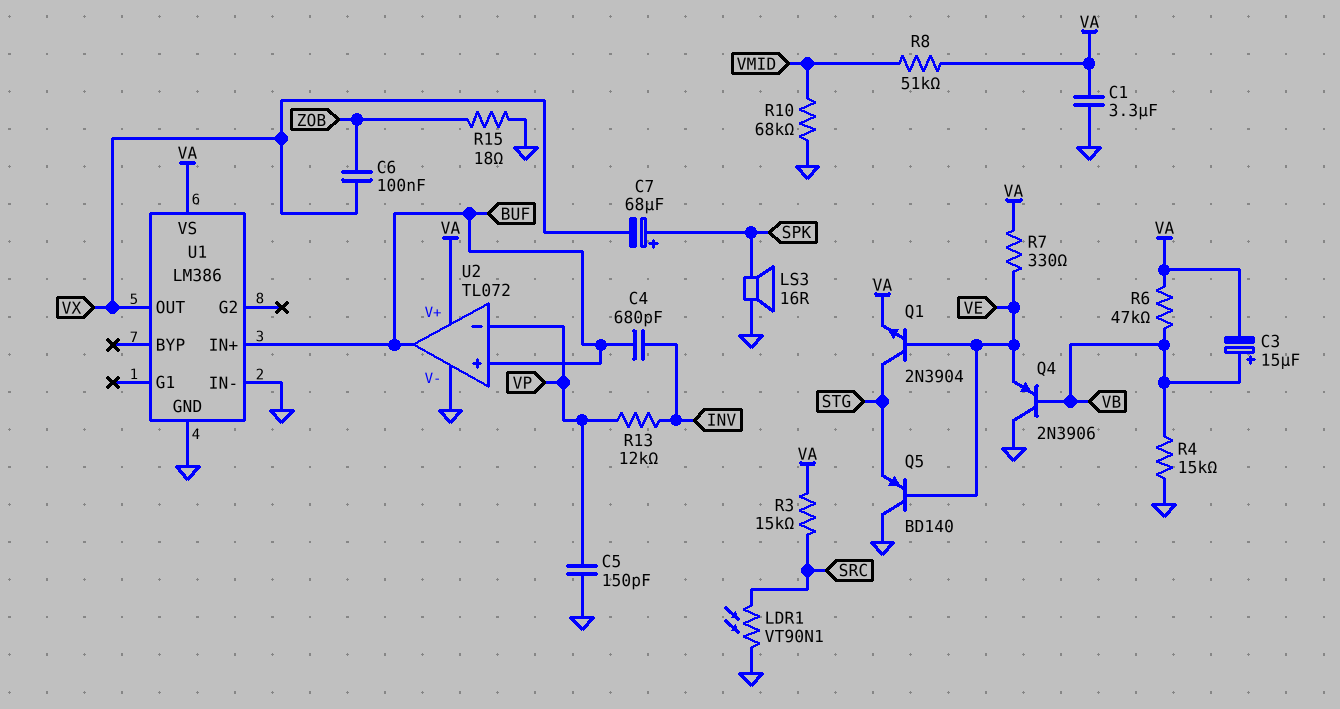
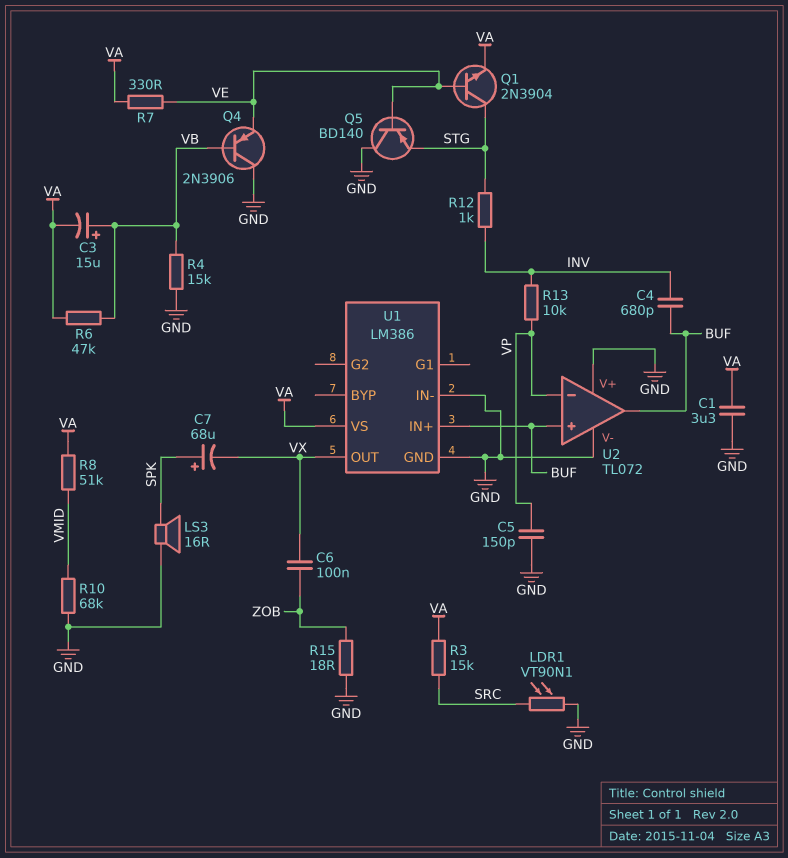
R12: none -> 1k (INV, STG)
R13: 12k (INV, VP) -> 10k (INV, VP)
U2 pin V+: VA -> GND

